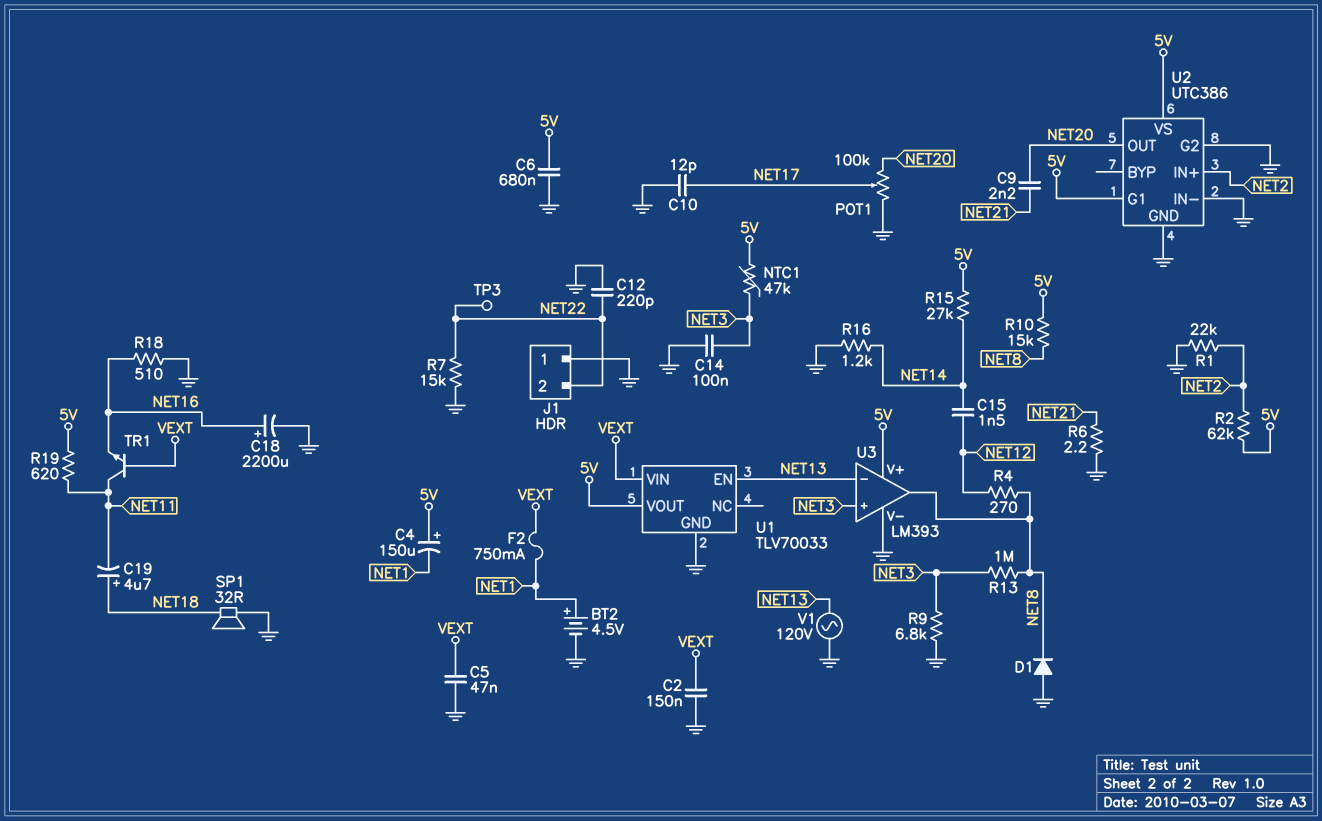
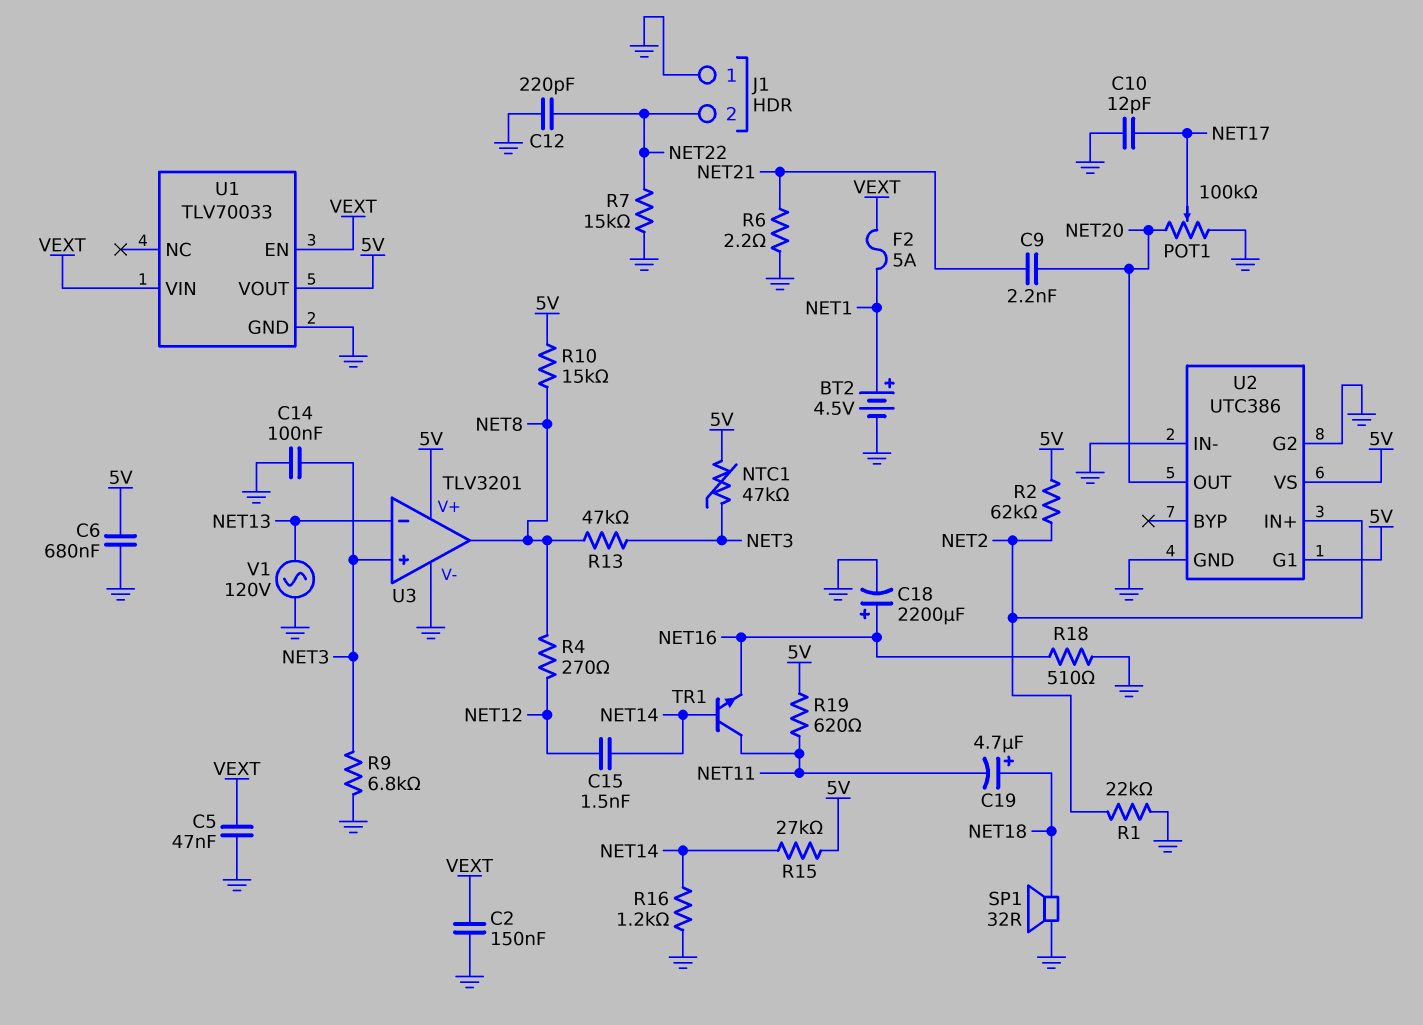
C4: 150uF (plus 5V, minus NET1) -> none
D1: diode (A GND, K NET8) -> none
F2: 750mA (NET1, VEXT) -> 5A (NET1, VEXT)
R13: 1M (NET3, NET8) -> 47k (NET3, NET8)
TP3: test point (NET22) -> none
TR1: NPN (B VEXT, C NET11, E NET16) -> NPN (B NET14, C NET11, E NET16)
U1 pin EN: NET13 -> VEXT
U3: LM393 -> TLV3201

